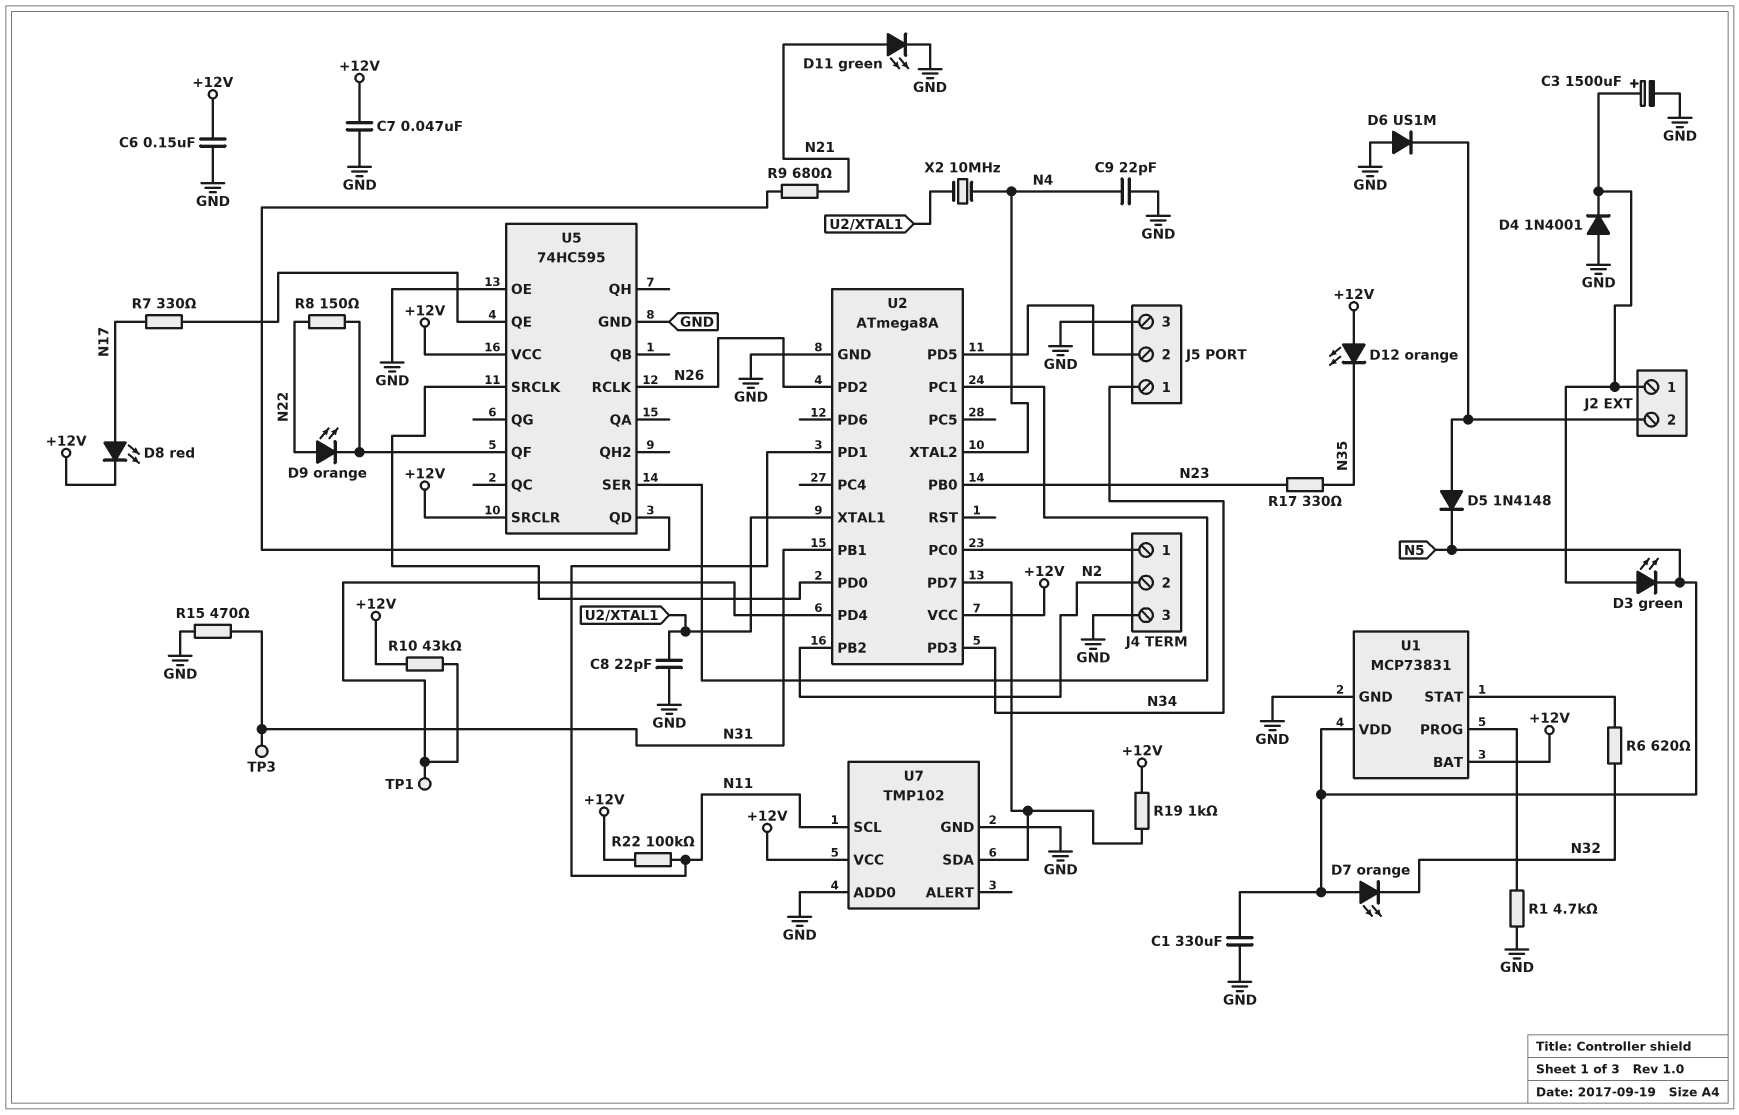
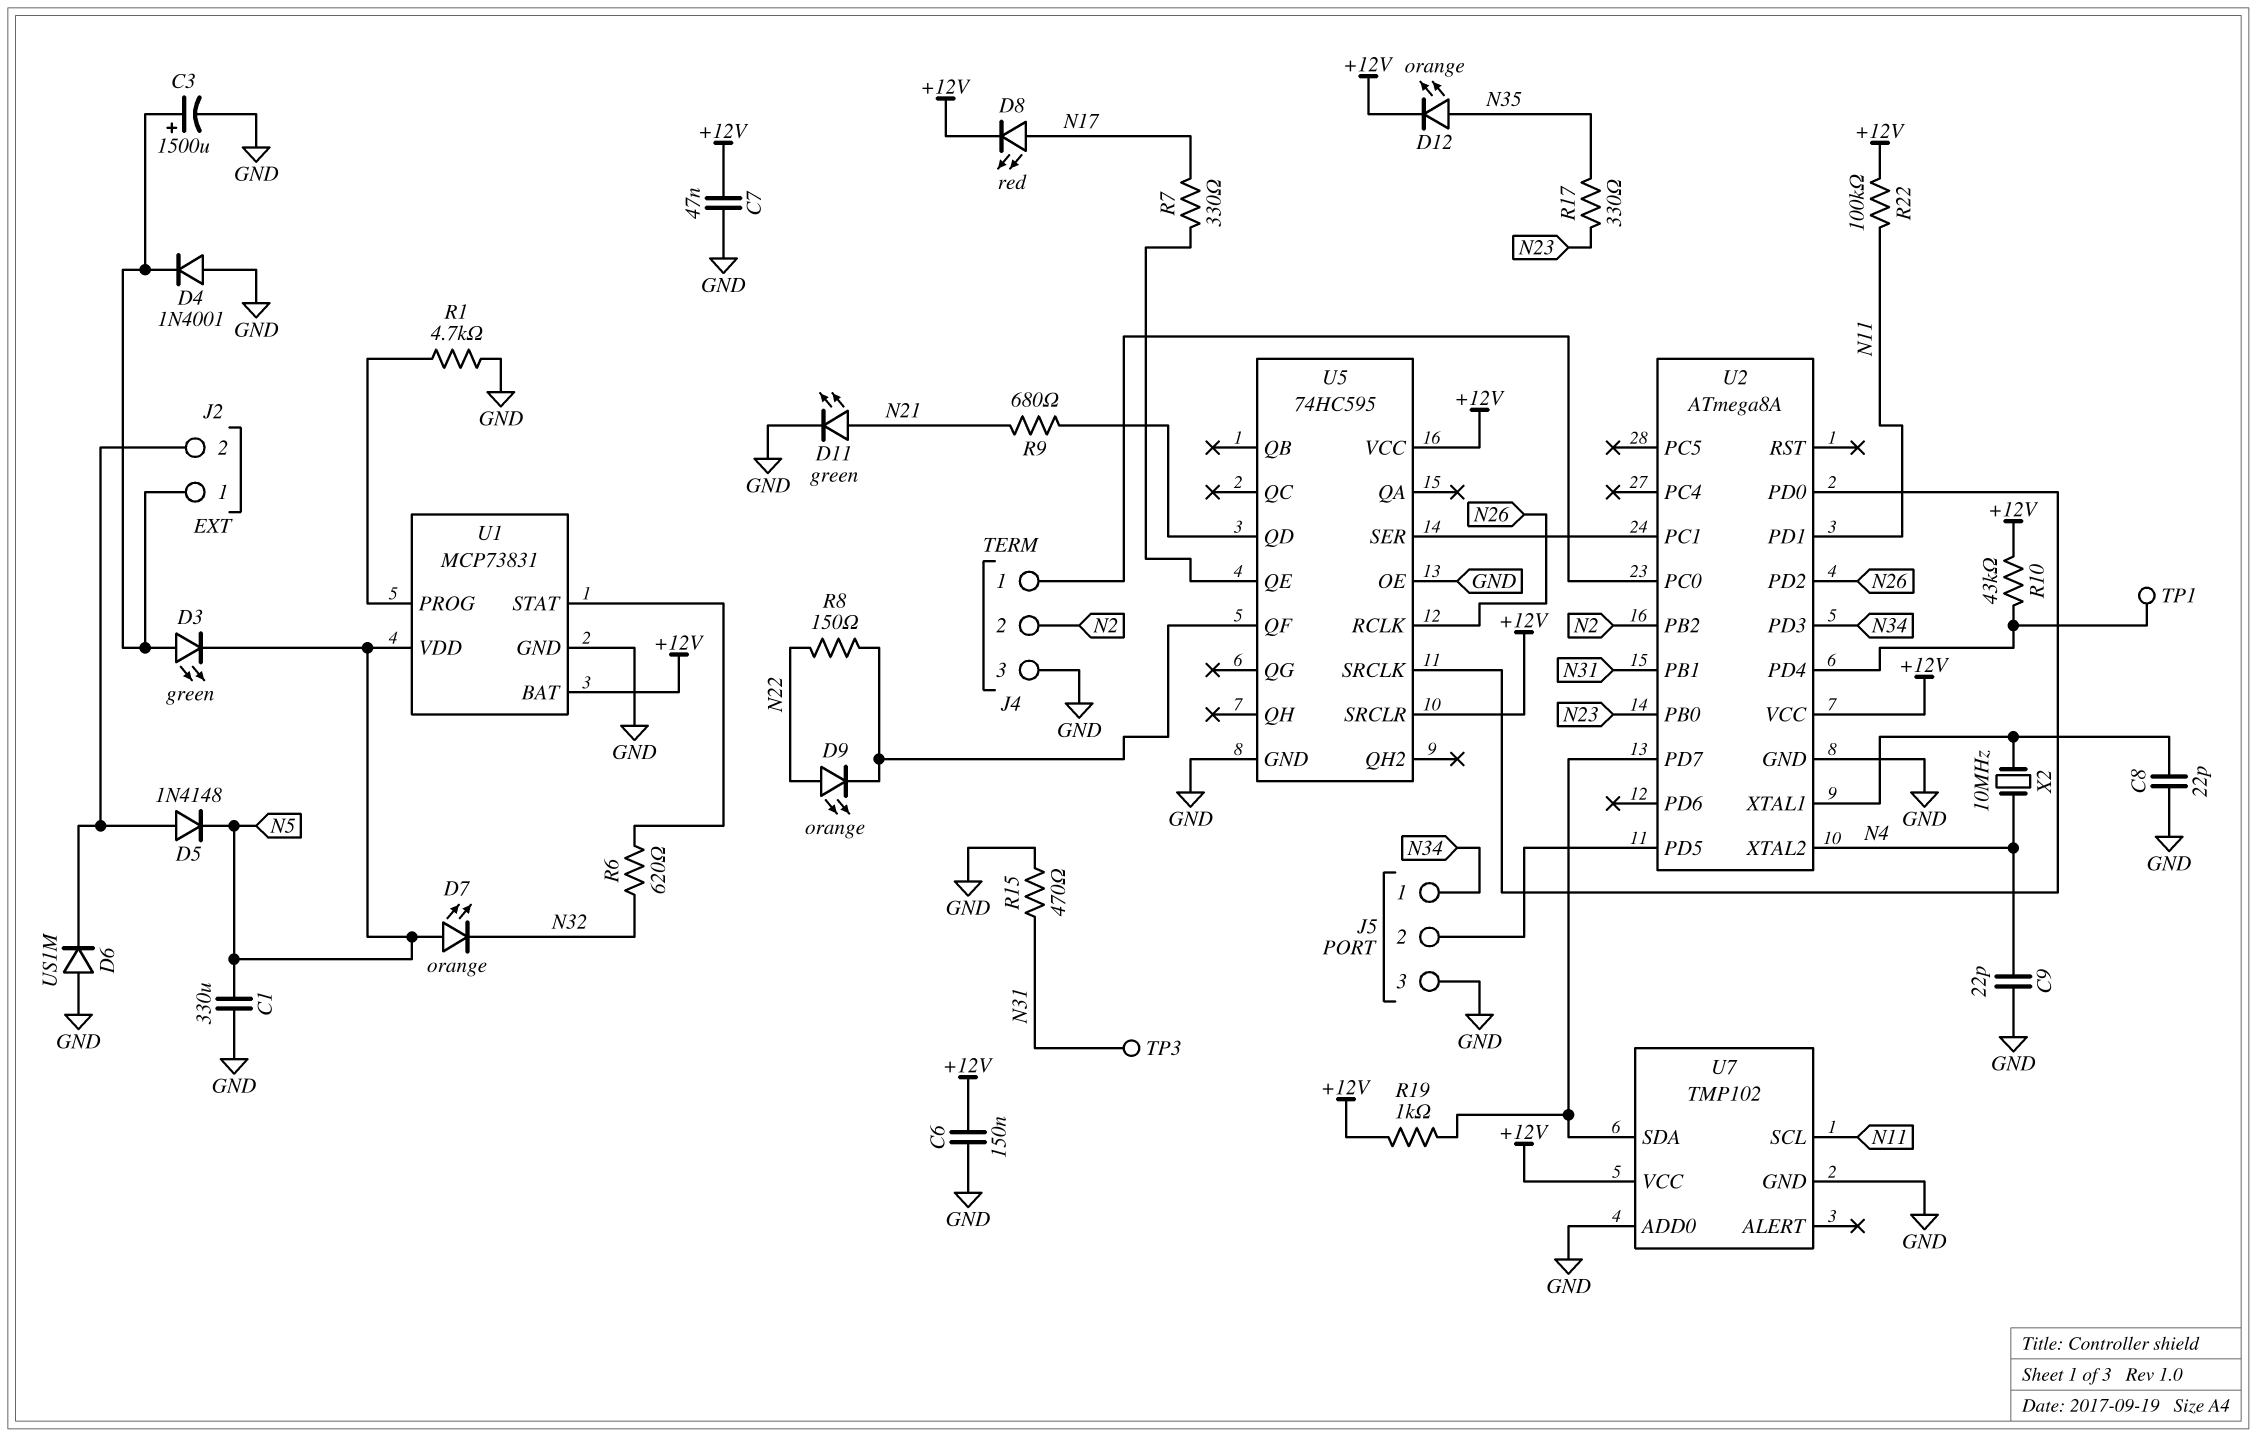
D12: LED orange (A +12V, K N35) -> LED orange (A N35, K +12V)

